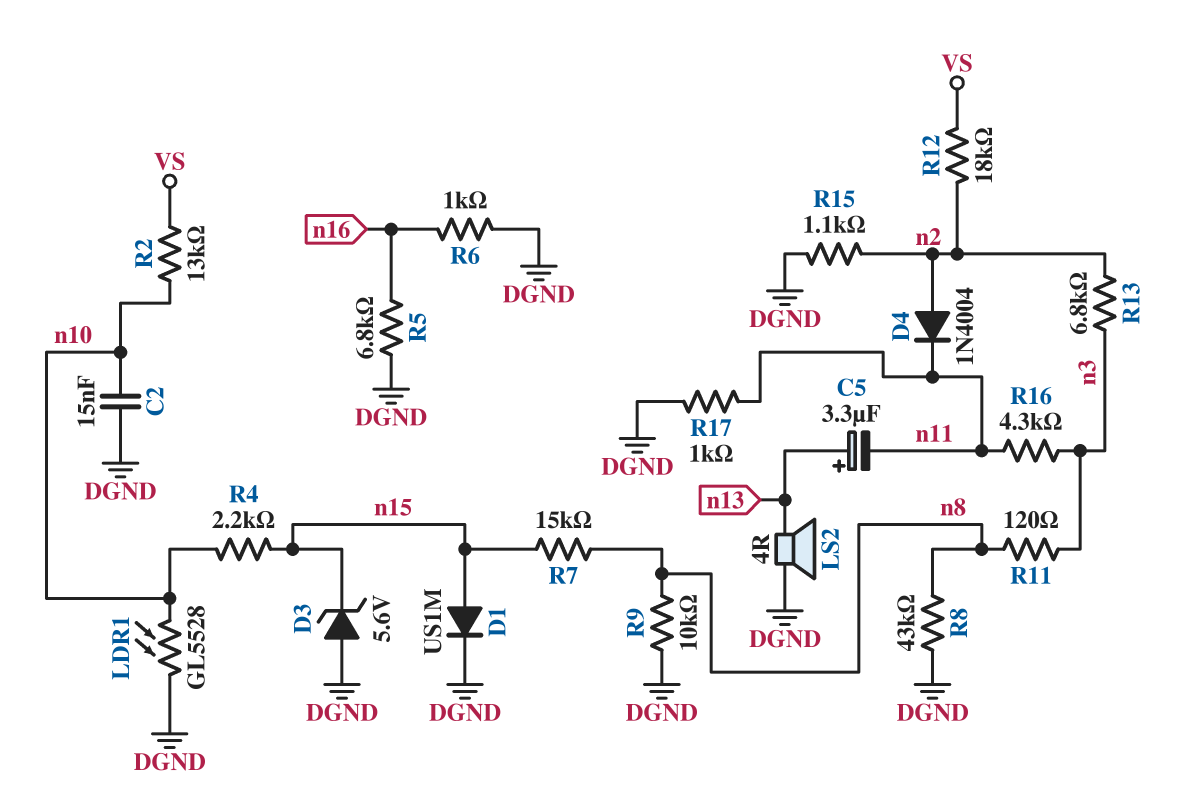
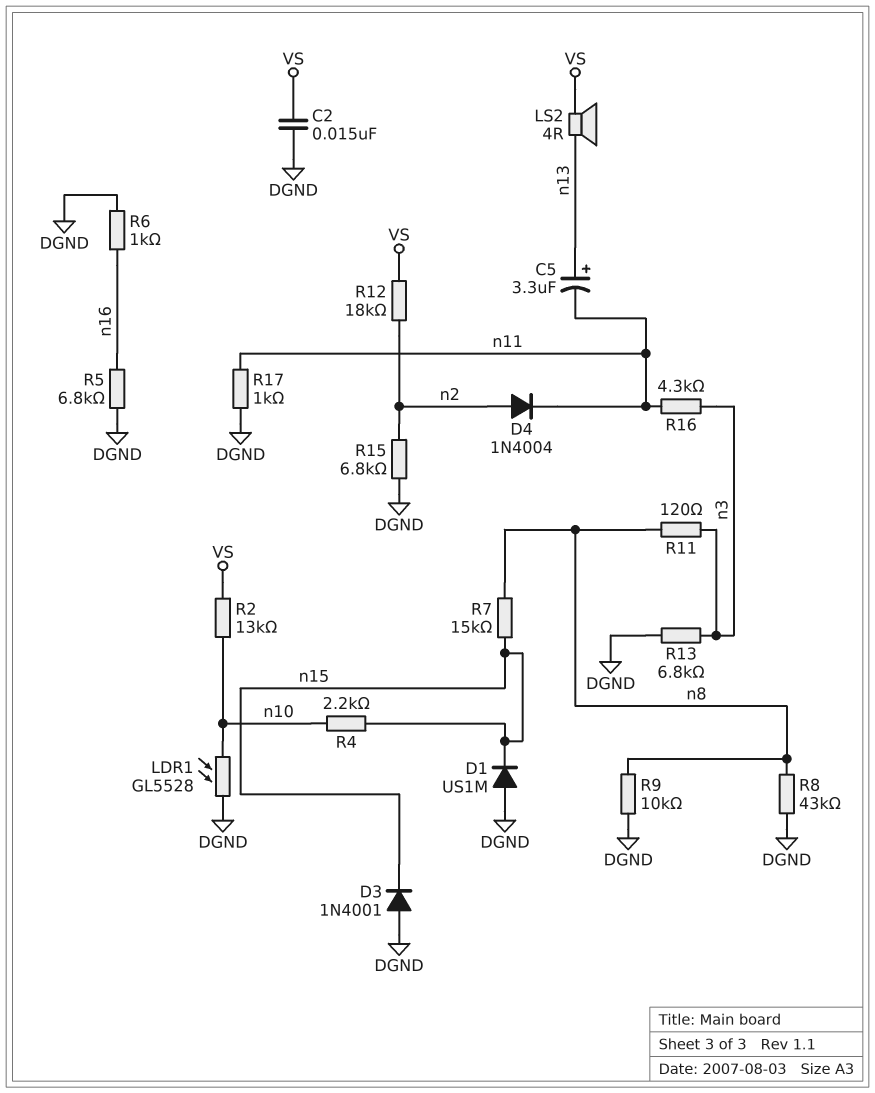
C2: 15nF (DGND, n10) -> 15nF (DGND, VS)
D1: diode US1M (A n15, K DGND) -> diode US1M (A DGND, K n15)
D3: zener 5.6V (A DGND, K n15) -> diode 1N4001 (A DGND, K n15)
LS2: speaker 4R (DGND, n13) -> speaker 4R (VS, n13)
R13: 6.8k (n2, n3) -> 6.8k (DGND, n3)
R15: 1.1k (DGND, n2) -> 6.8k (DGND, n2)

